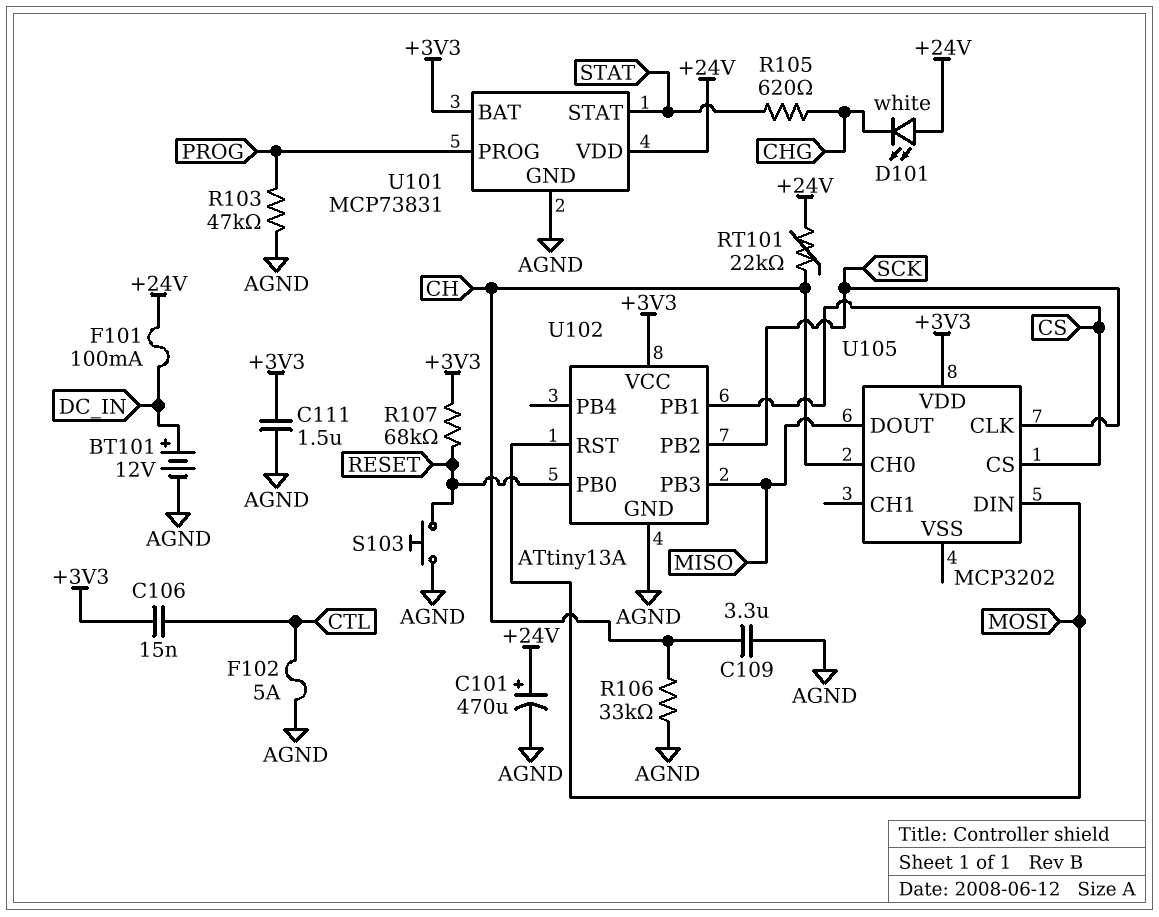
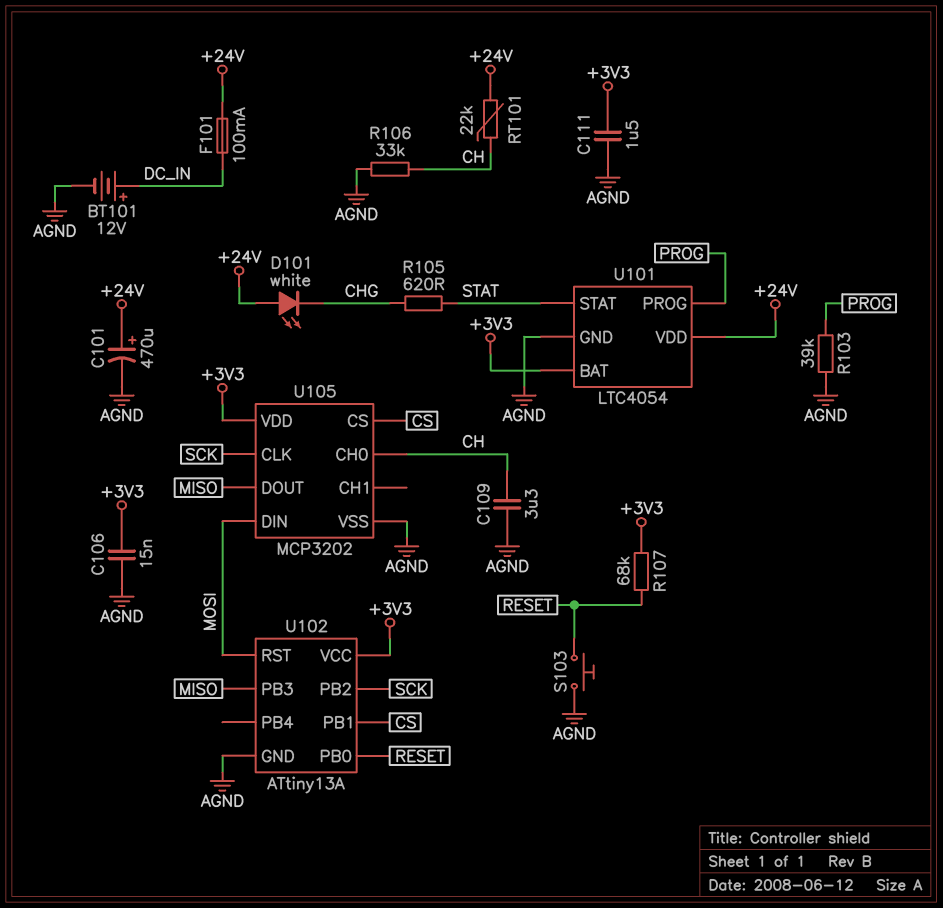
C106: 15nF (+3V3, CTL) -> 15nF (+3V3, AGND)
F102: 5A (AGND, CTL) -> none
R103: 47k (AGND, PROG) -> 39k (AGND, PROG)
U101: MCP73831 -> LTC4054
U105 pin VSS: none -> AGND

